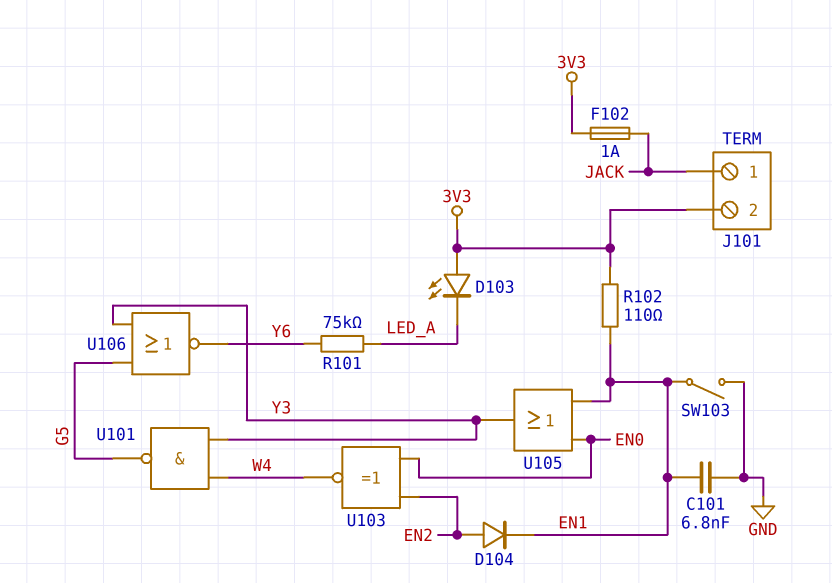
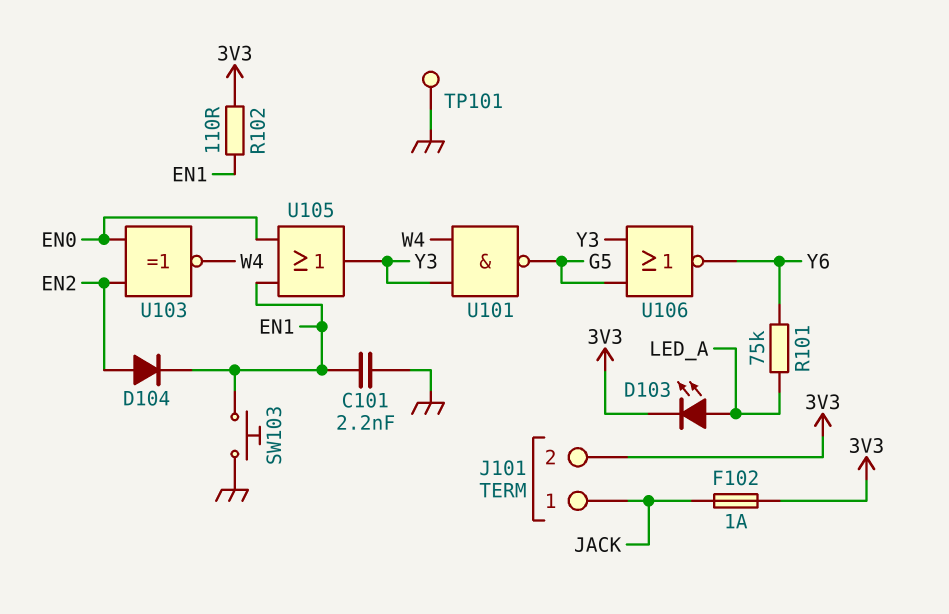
C101: 6.8nF (EN1, GND) -> 2.2nF (EN1, GND)
D103: LED (A 3V3, K LED_A) -> LED (A LED_A, K 3V3)
SW103: switch (EN1, GND) -> button (EN1, GND)
TP101: none -> test point (GND)

